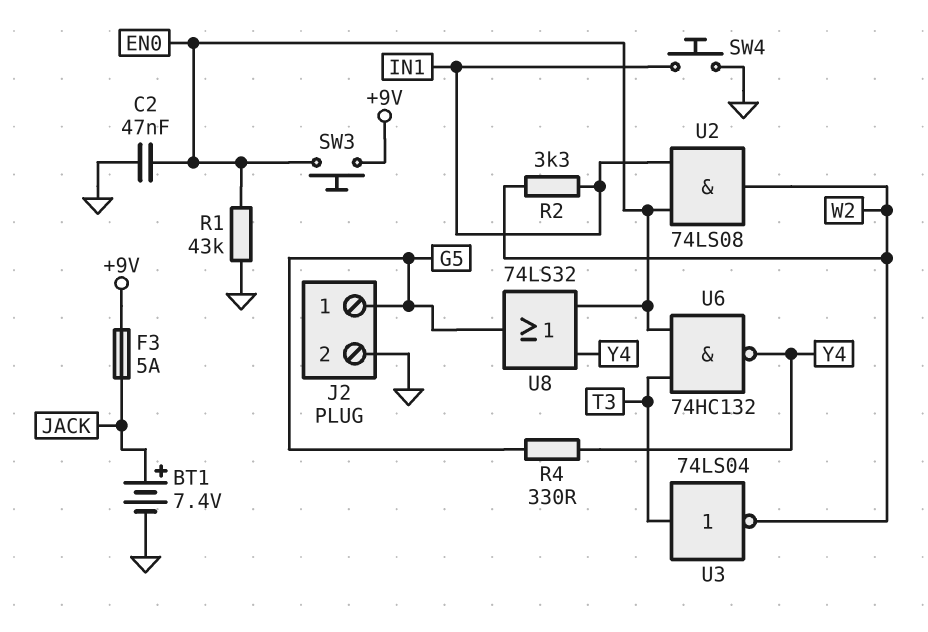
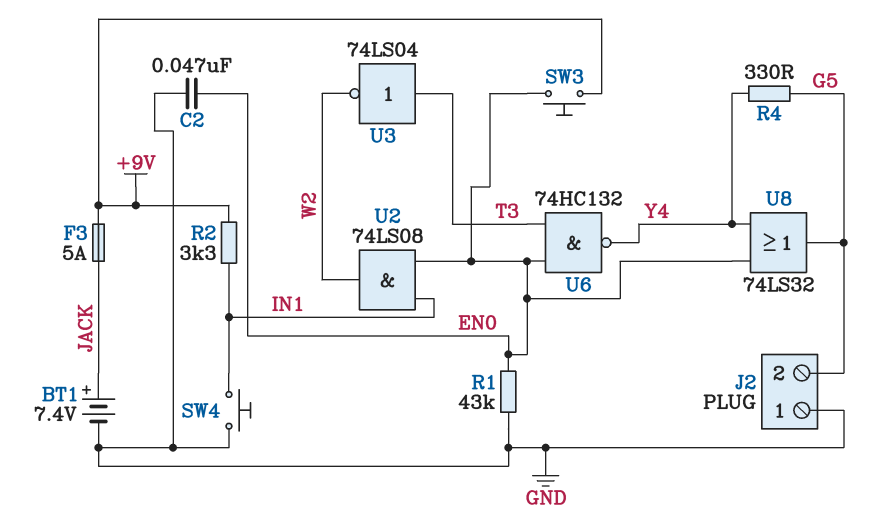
J2 pin 1: G5 -> GND
J2 pin 2: GND -> G5
R2: 3.3k (IN1, W2) -> 3.3k (+9V, IN1)

